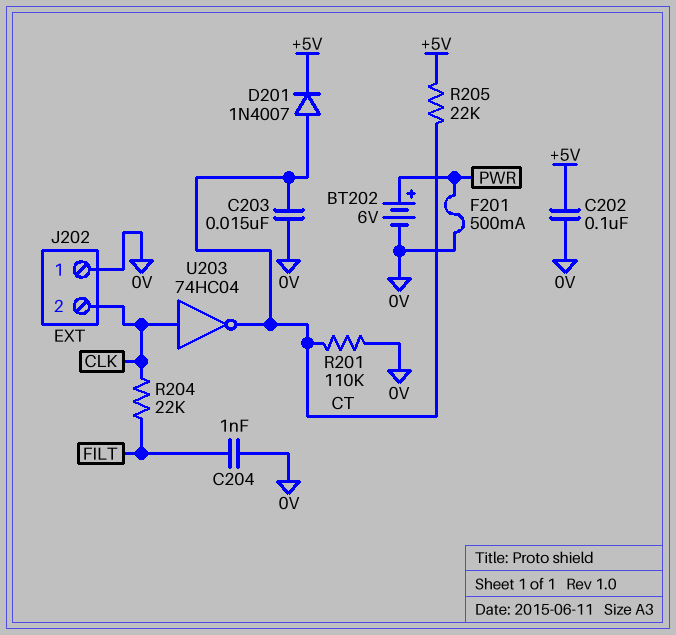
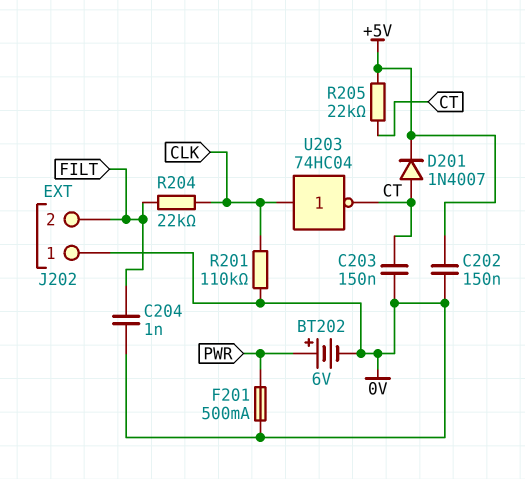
C202: 100nF (+5V, 0V) -> 150nF (+5V, 0V)
C203: 15nF (0V, CT) -> 150nF (0V, CT)
J202 pin 2: CLK -> FILT
R201: 110k (0V, CT) -> 110k (0V, CLK)

